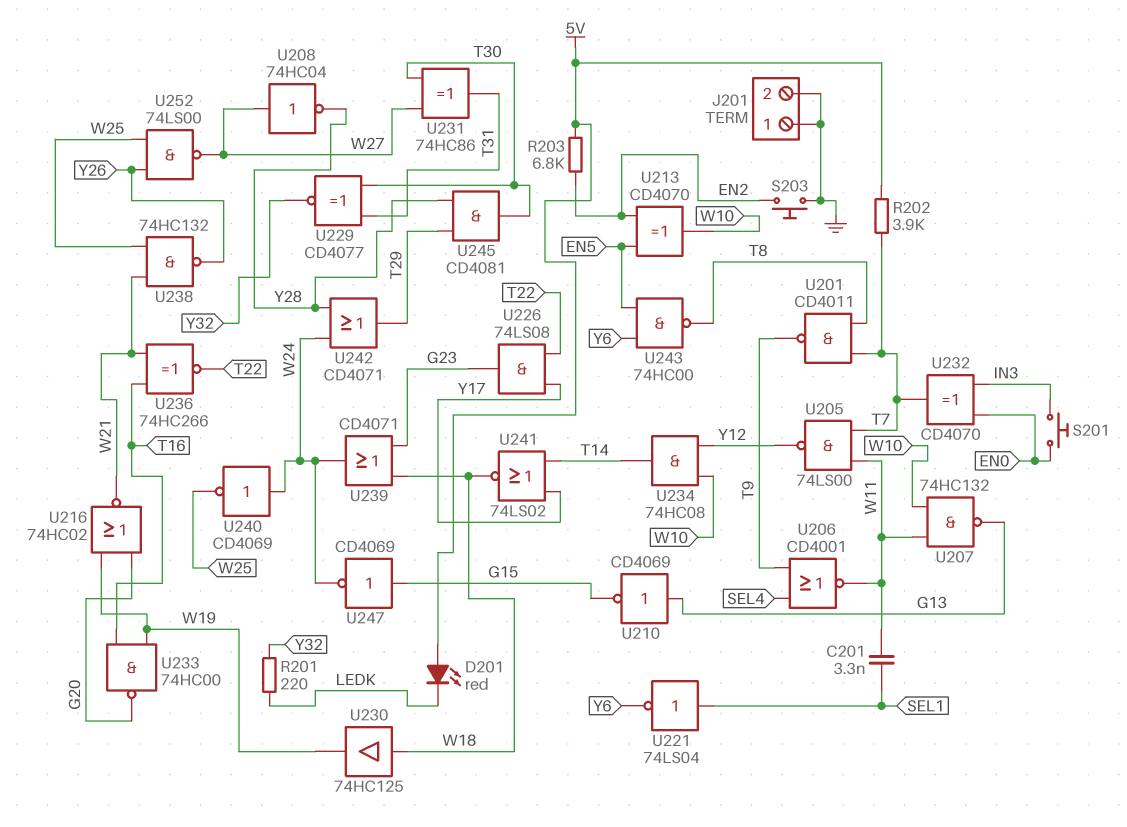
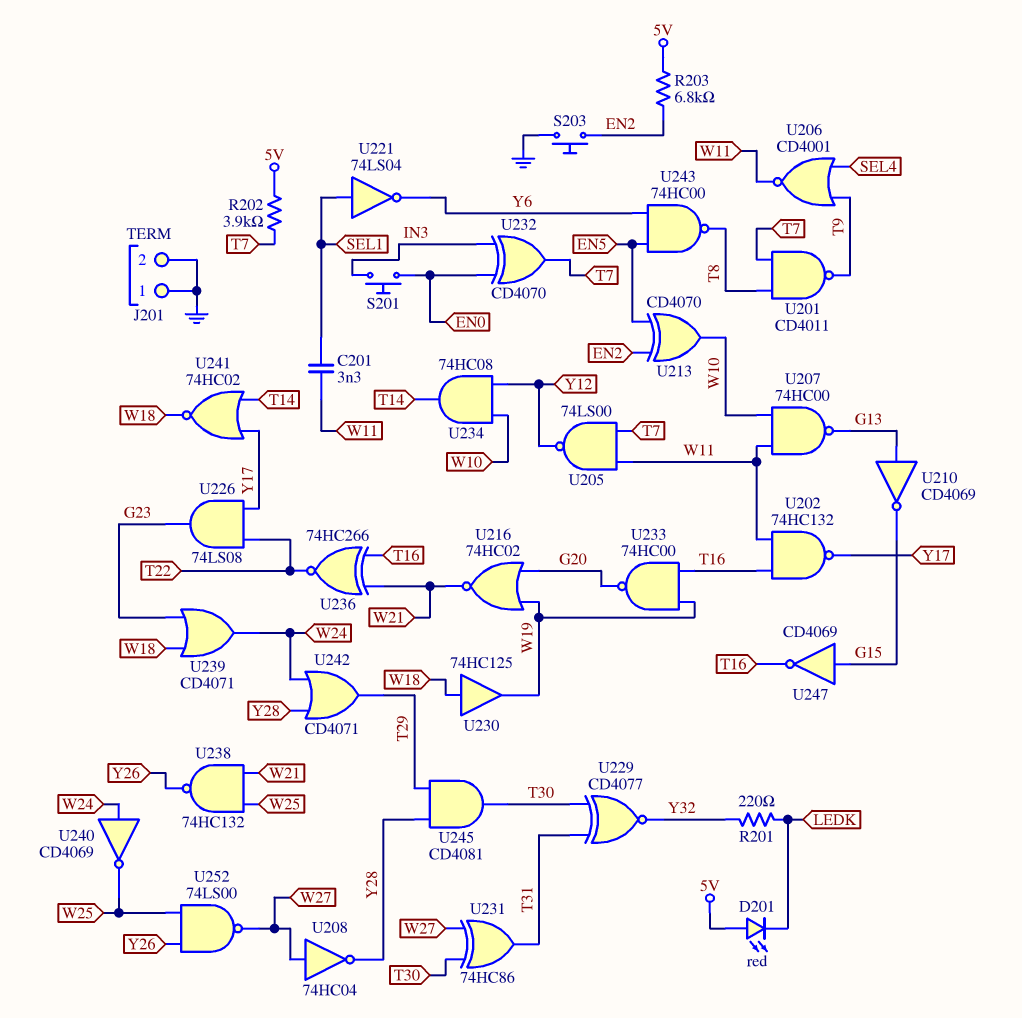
U202: none -> NAND 74HC132 (in T16, in W11, out Y17)
U207: NAND 74HC132 (in W10, in W11, out G13) -> NAND 74HC00 (in W10, in W11, out G13)
U241: NOR 74LS02 (in T14, in Y17, out W18) -> NOR 74HC02 (in T14, in Y17, out W18)
U247: NOT CD4069 (in G15, out W24) -> NOT CD4069 (in G15, out T16)

